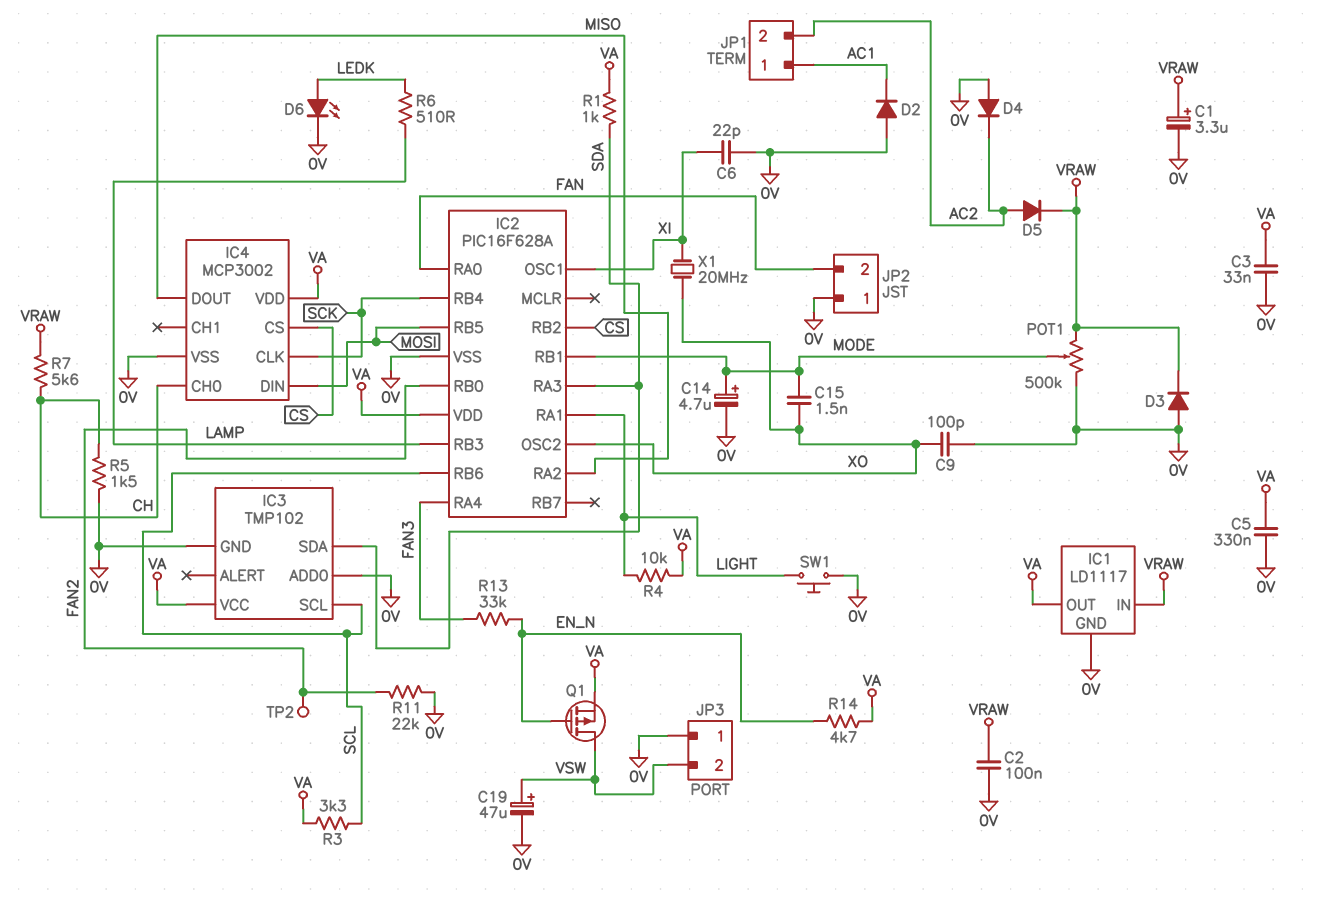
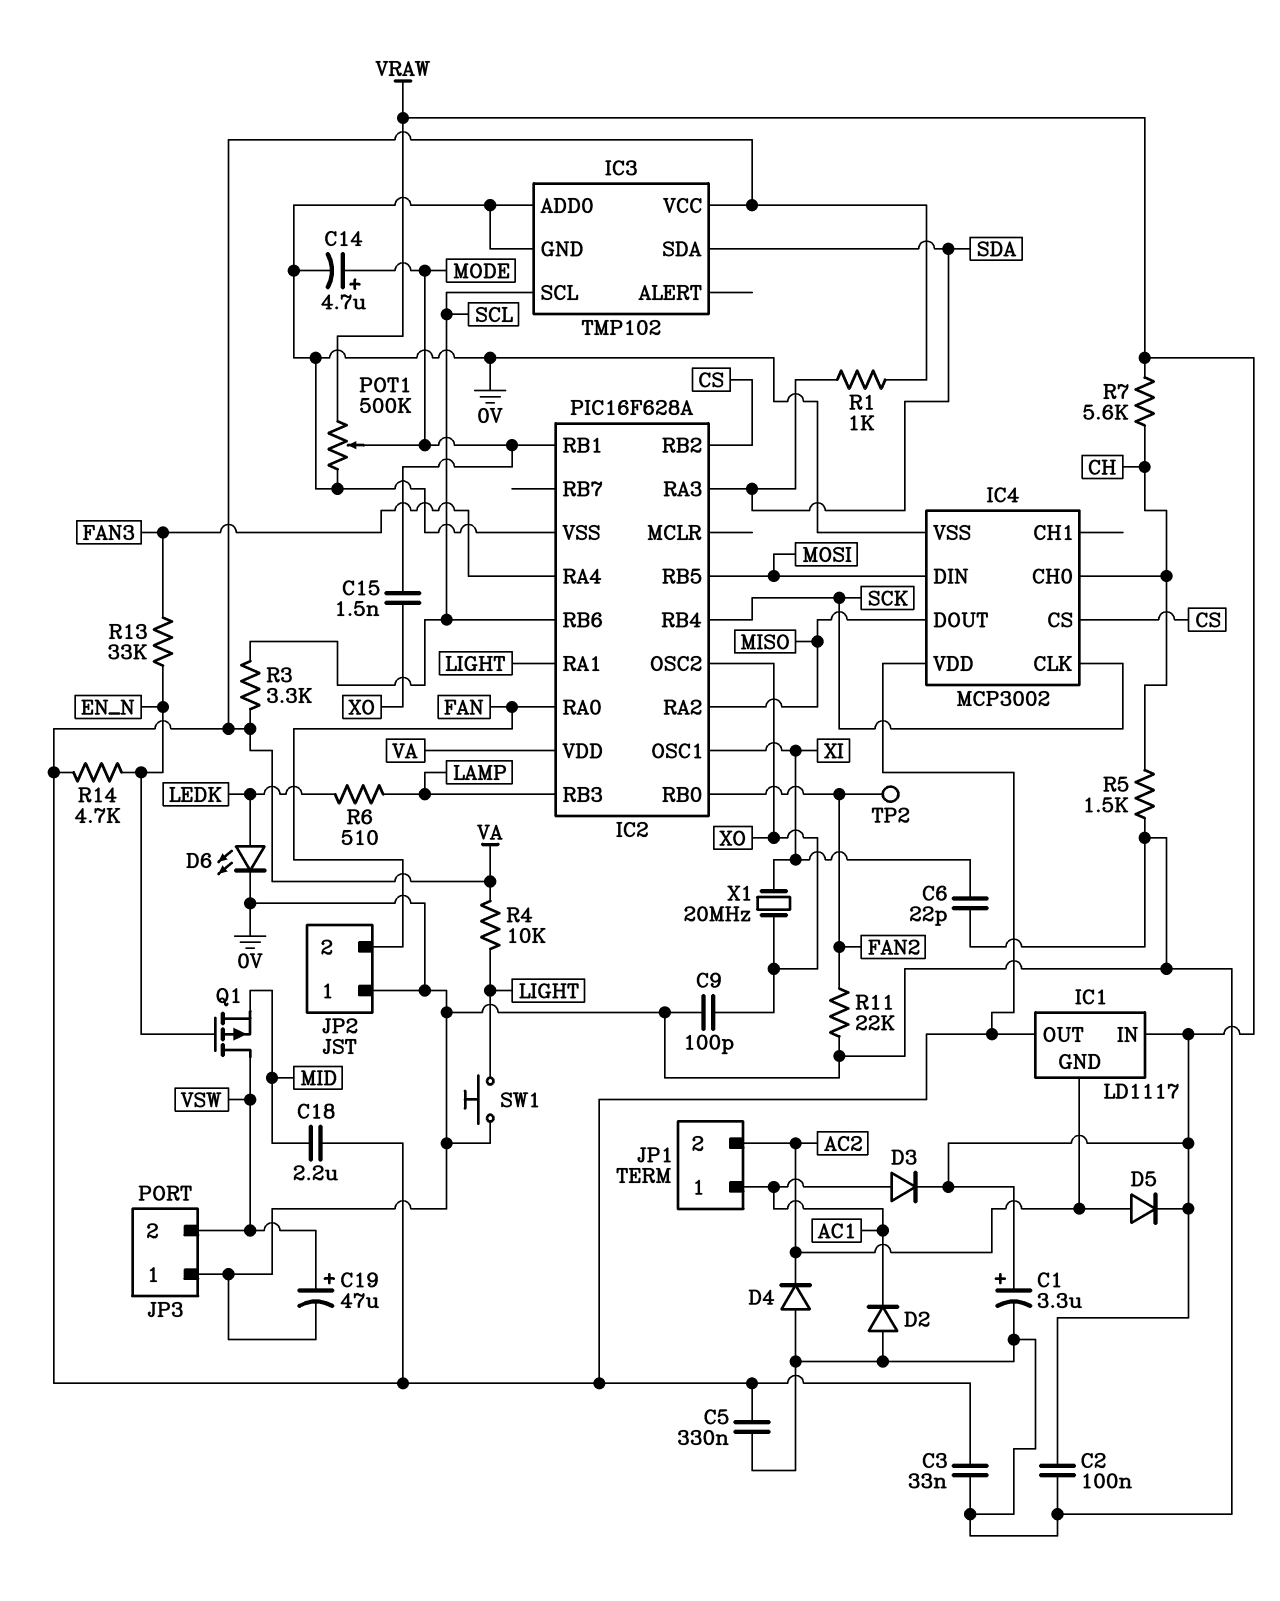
C18: none -> 2.2uF (MID, VA)
D3: diode (A 0V, K VRAW) -> diode (A AC1, K VRAW)
IC1 pin GND: 0V -> AC2
Q1: PMOS (G EN_N, D VSW, S VA) -> PMOS (G EN_N, D VSW, S MID)

